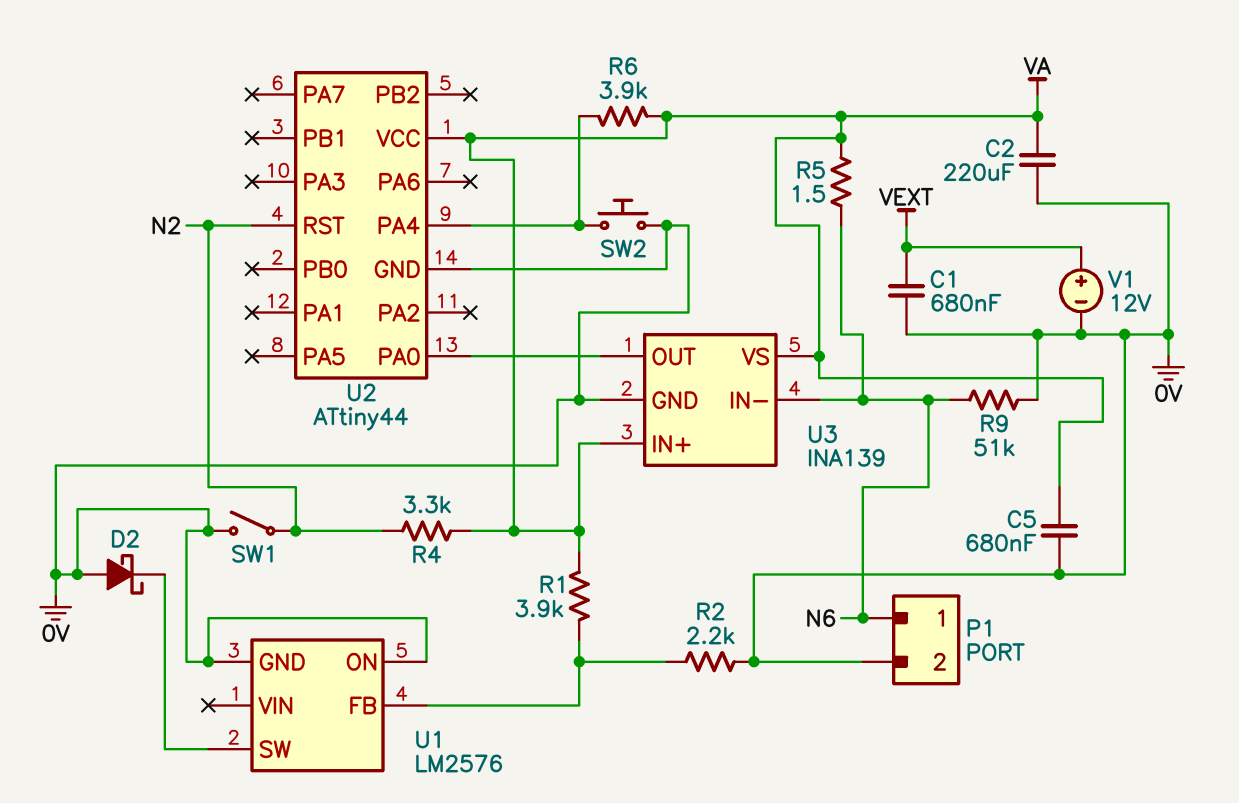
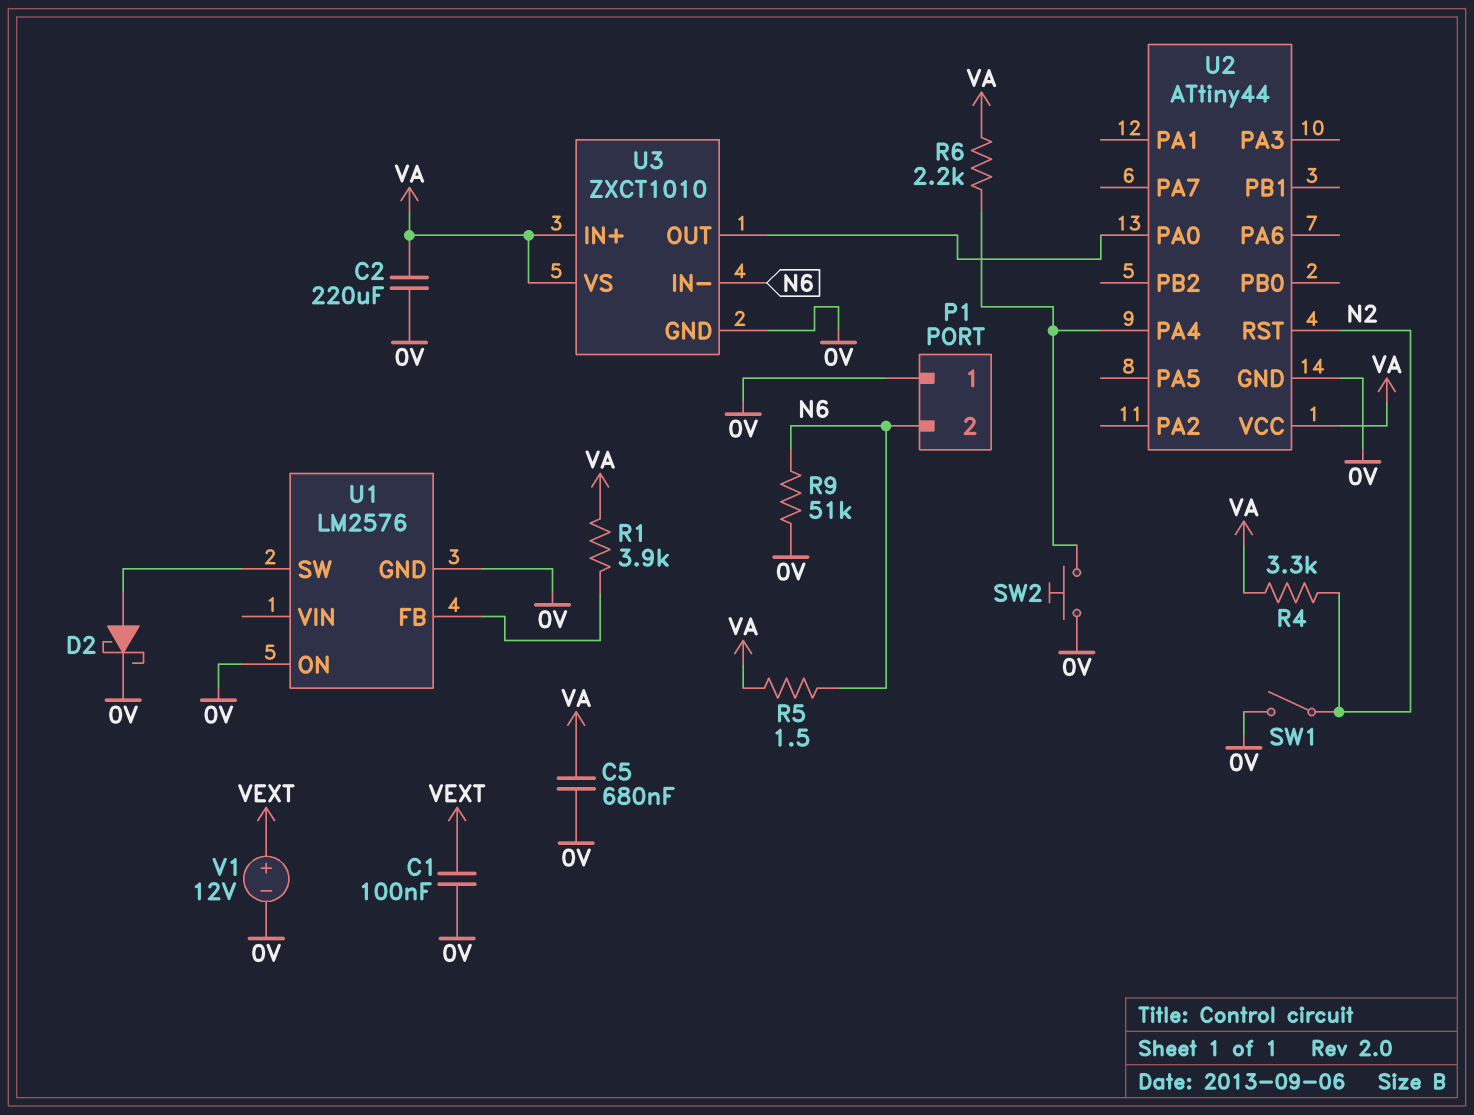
C1: 680nF (0V, VEXT) -> 100nF (0V, VEXT)
D2: schottky (A 0V, K U1/SW) -> schottky (A U1/SW, K 0V)
P1 pin 1: N6 -> 0V
P1 pin 2: 0V -> N6
R2: 2.2k (0V, U1/FB) -> none
R6: 3.9k (U2/PA4, VA) -> 2.2k (U2/PA4, VA)
U3: INA139 -> ZXCT1010

